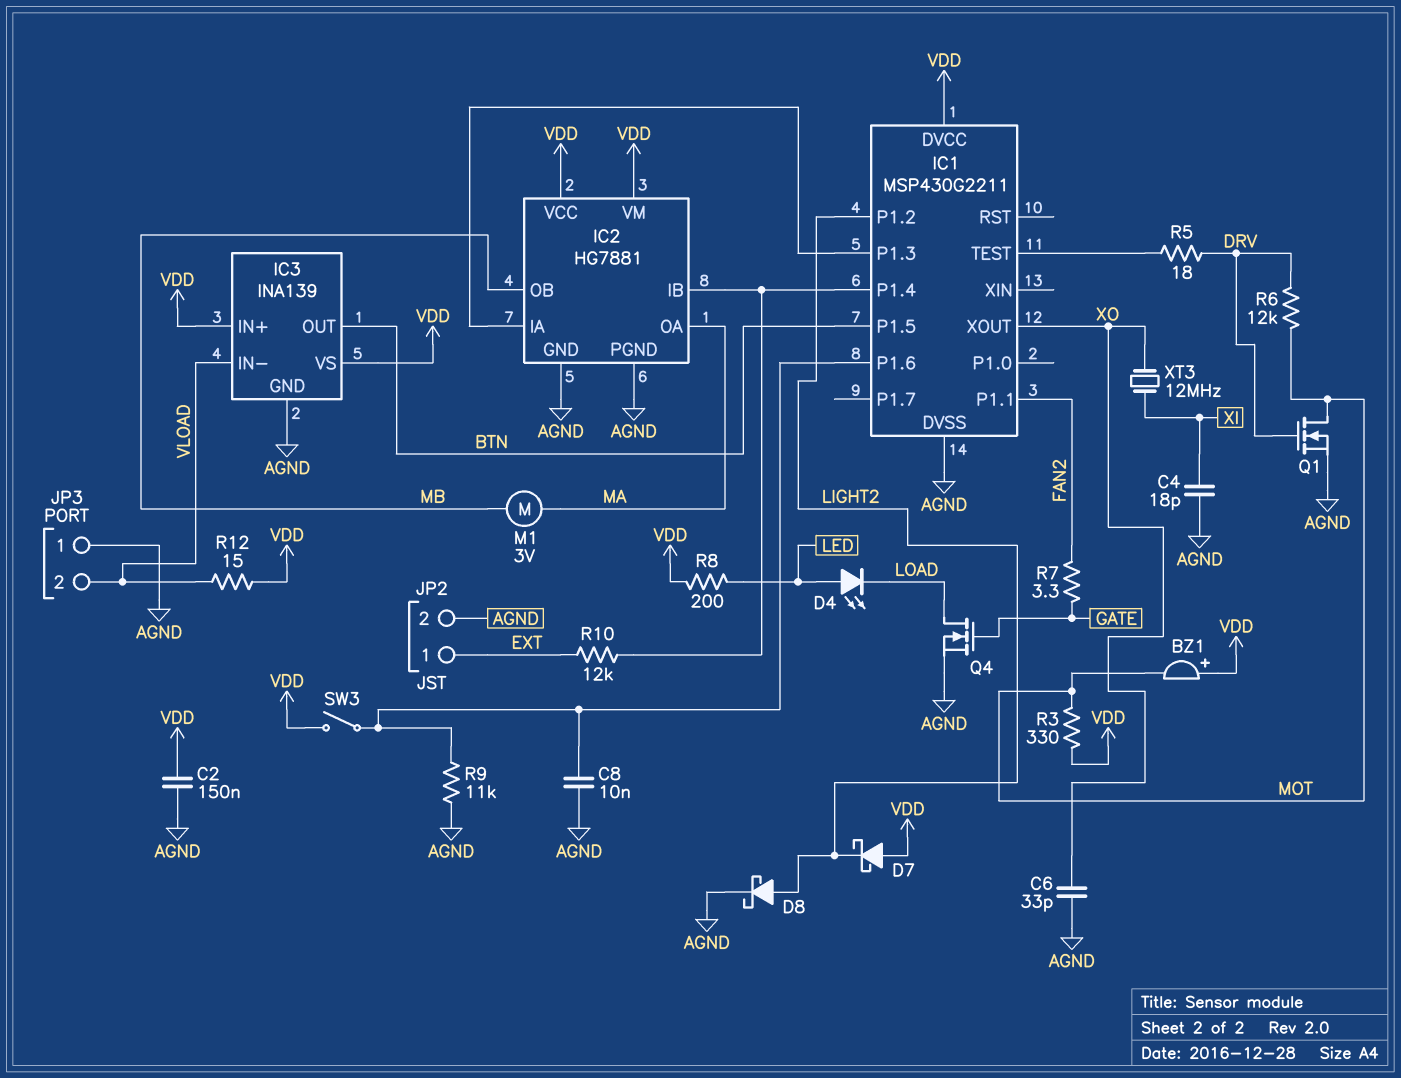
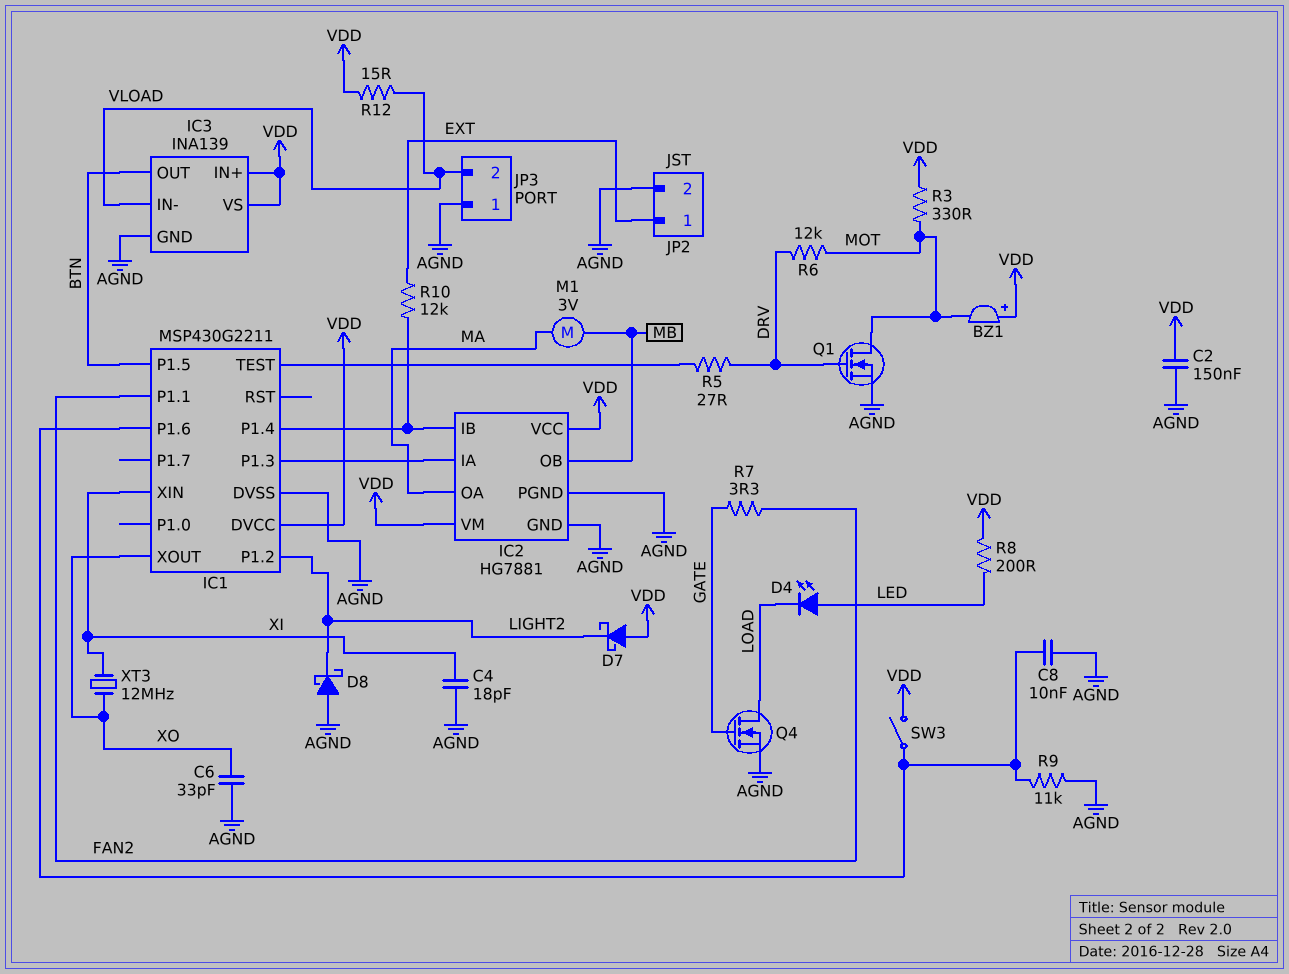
D8: schottky (A LIGHT2, K AGND) -> schottky (A AGND, K LIGHT2)
IC1 pin XIN: none -> XI
R5: 18 (DRV, IC1/TEST) -> 27 (DRV, IC1/TEST)

